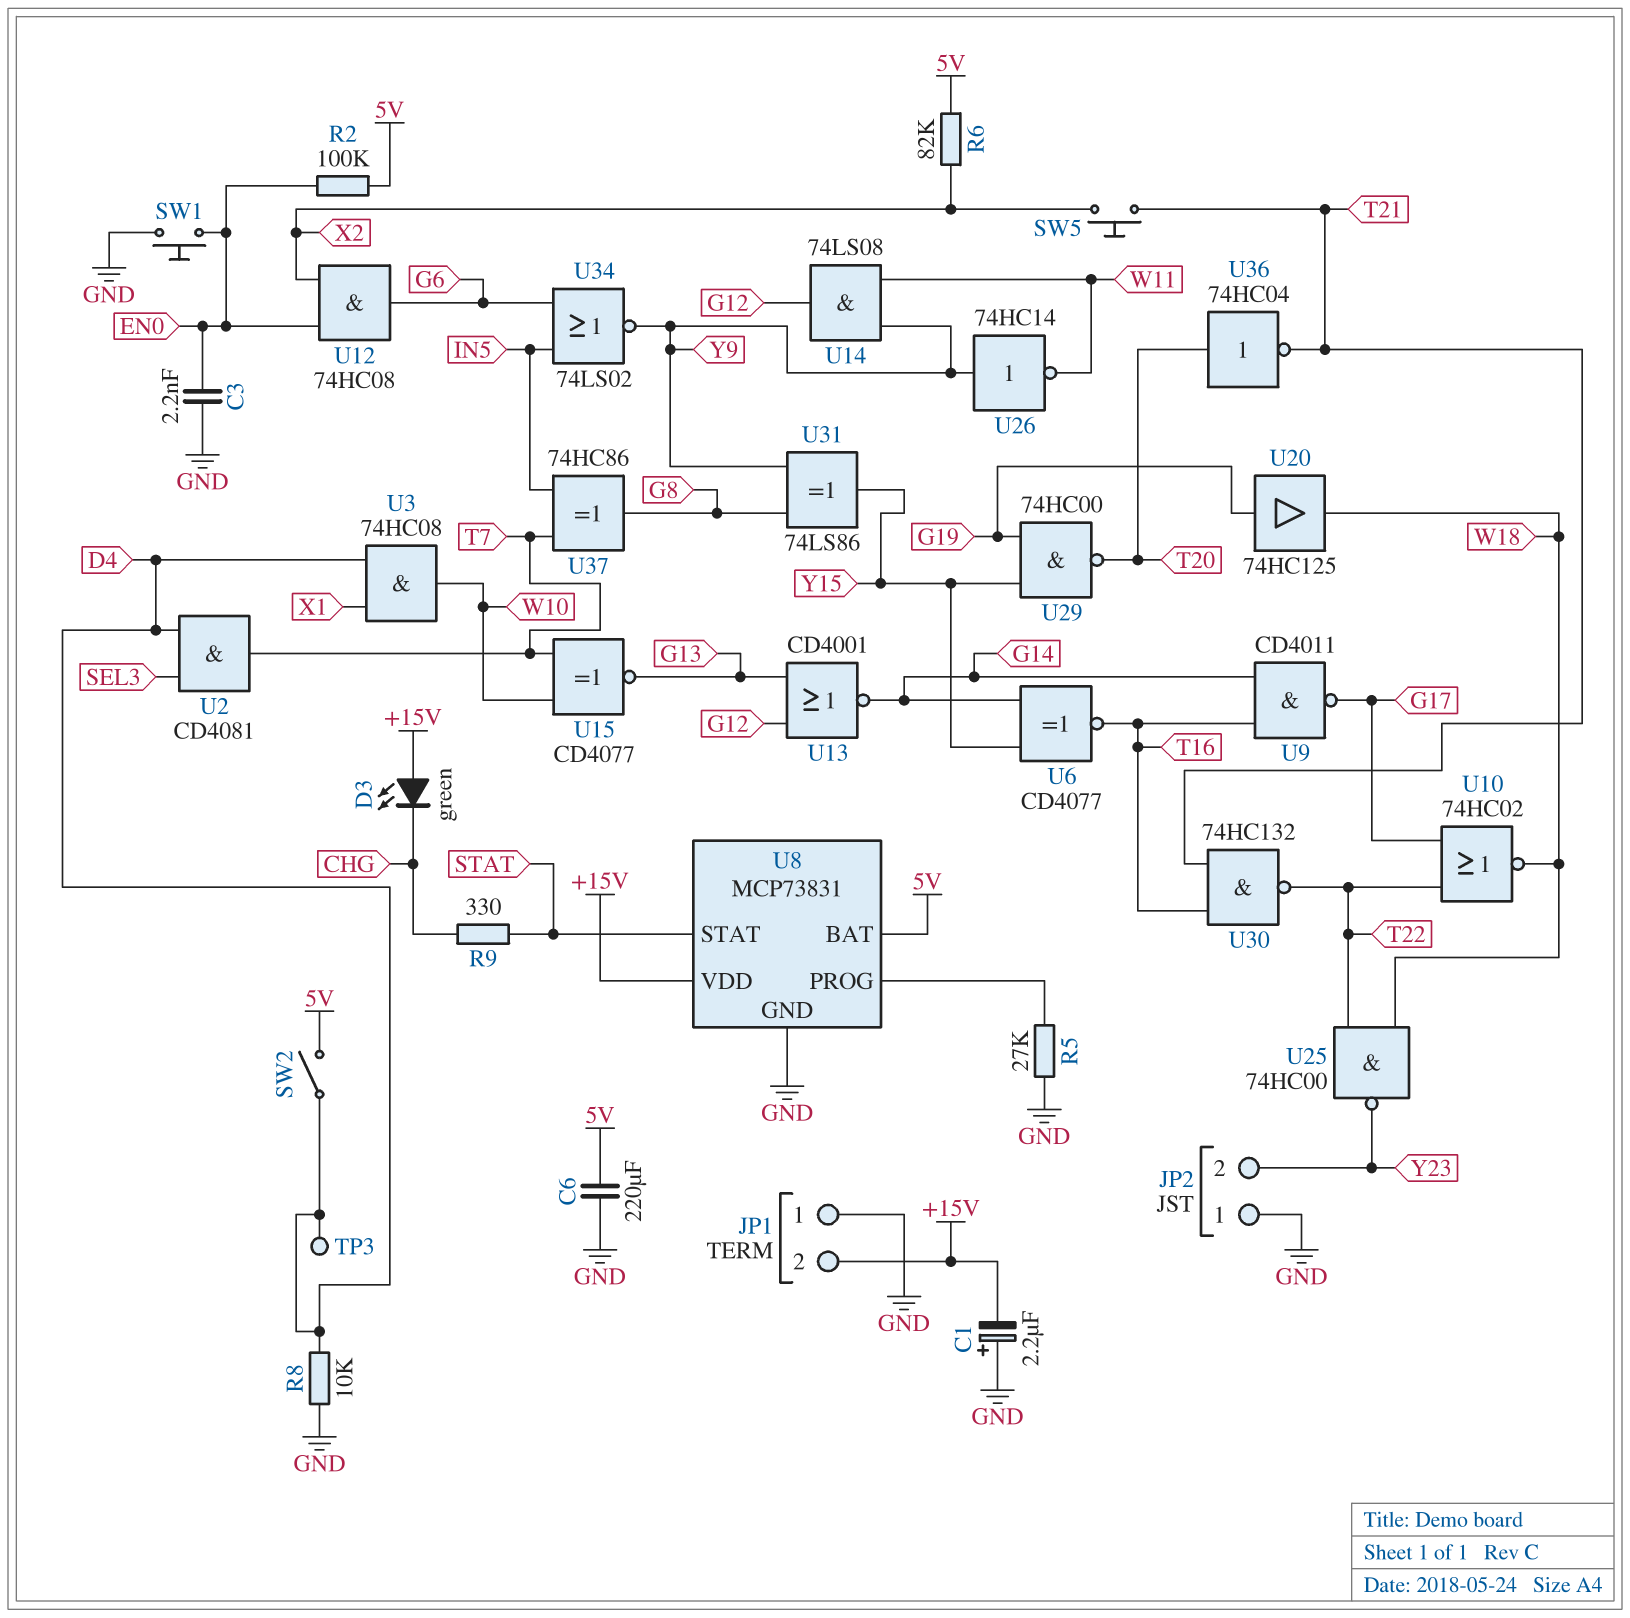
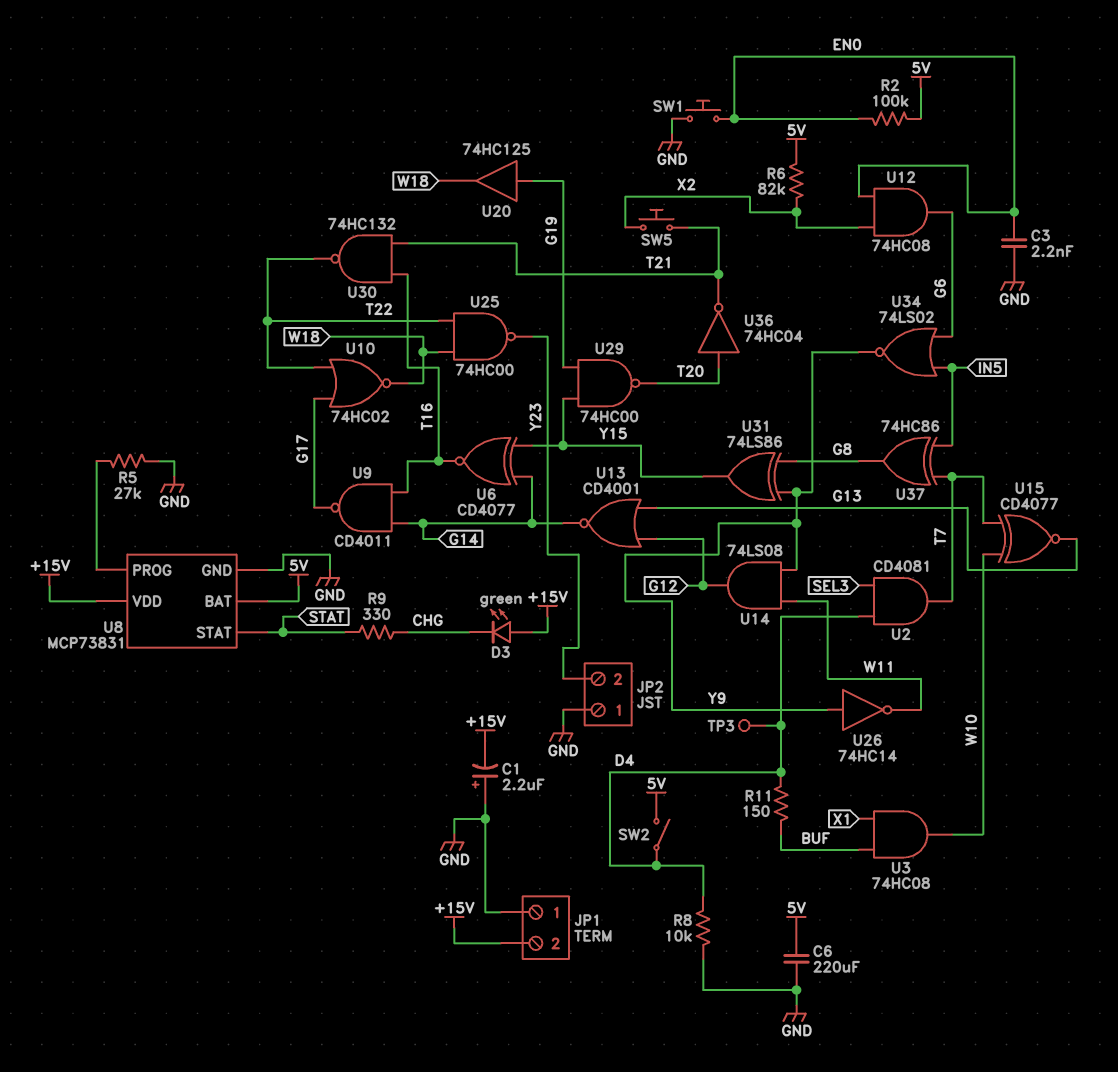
R11: none -> 150 (BUF, D4)
U3: AND 74HC08 (in D4, in X1, out W10) -> AND 74HC08 (in BUF, in X1, out W10)

